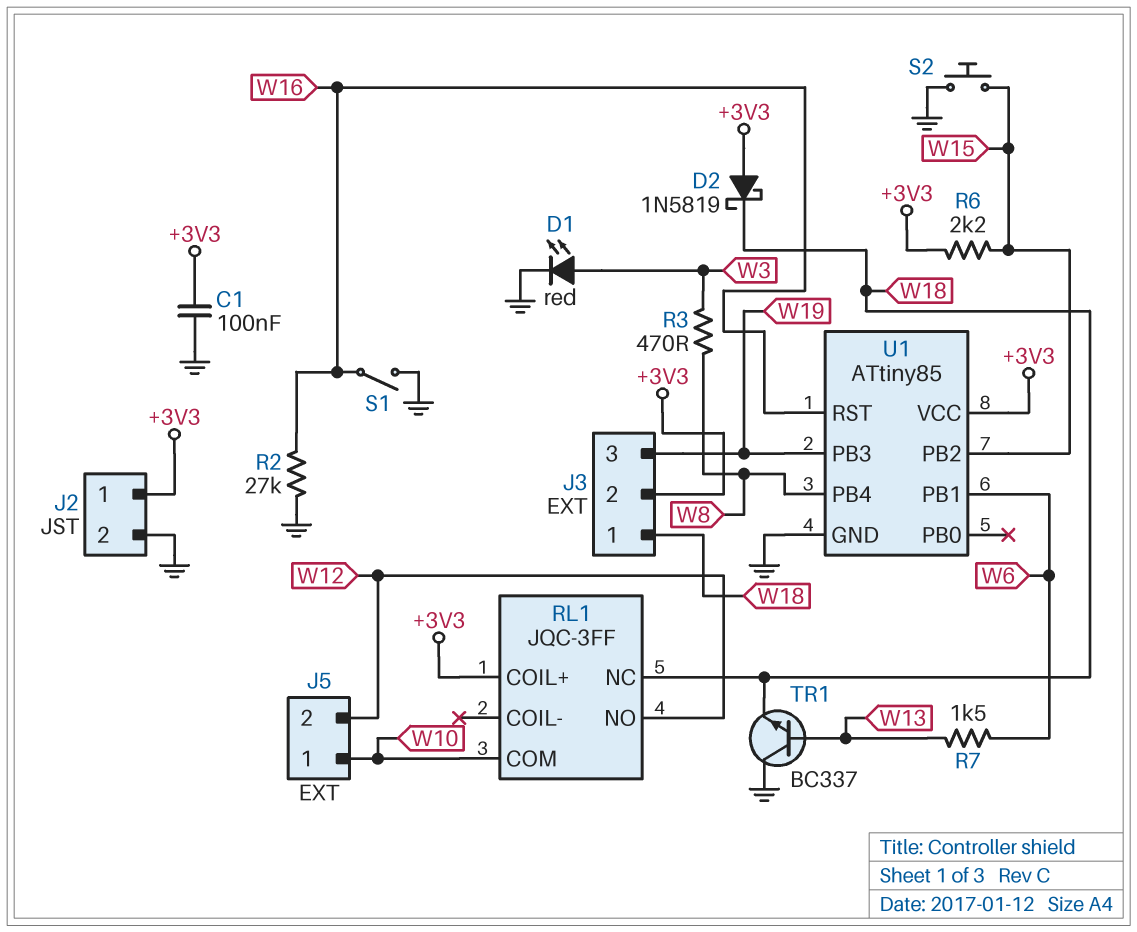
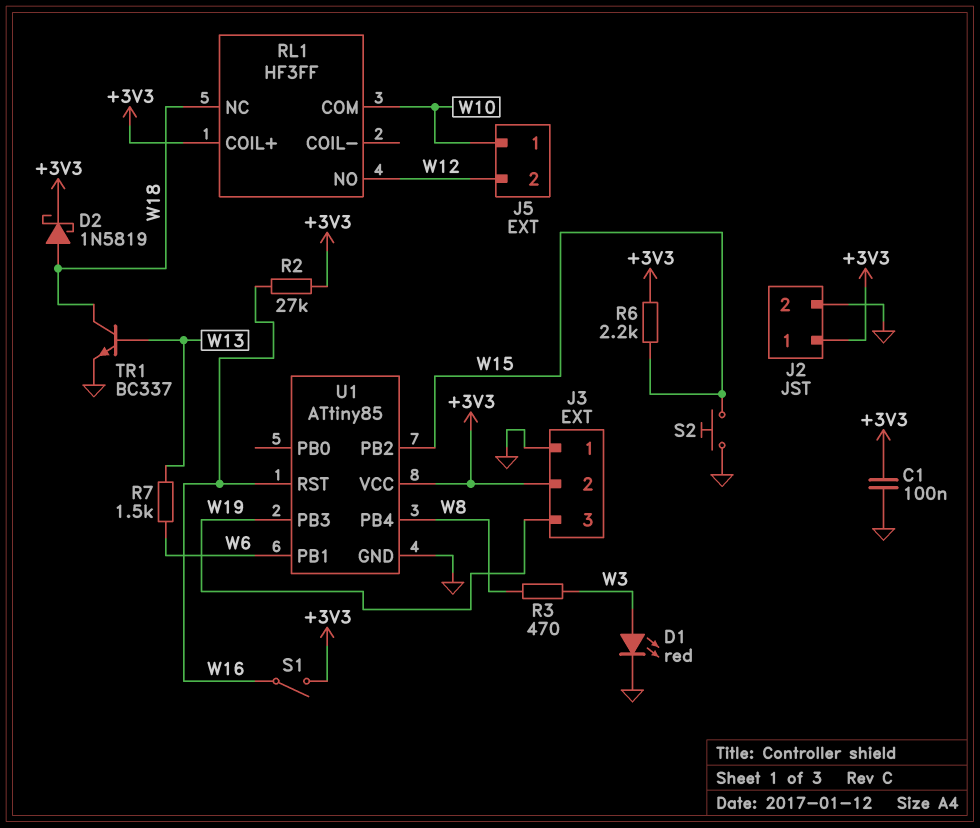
D2: schottky 1N5819 (A +3V3, K W18) -> schottky 1N5819 (A W18, K +3V3)
J3 pin 1: W18 -> GND
R2: 27k (GND, W16) -> 27k (+3V3, W16)
RL1: JQC-3FF -> HF3FF
S1: switch (GND, W16) -> switch (+3V3, W16)
TR1: NPN BC337 (B W13, C GND, E W18) -> NPN BC337 (B W13, C W18, E GND)

